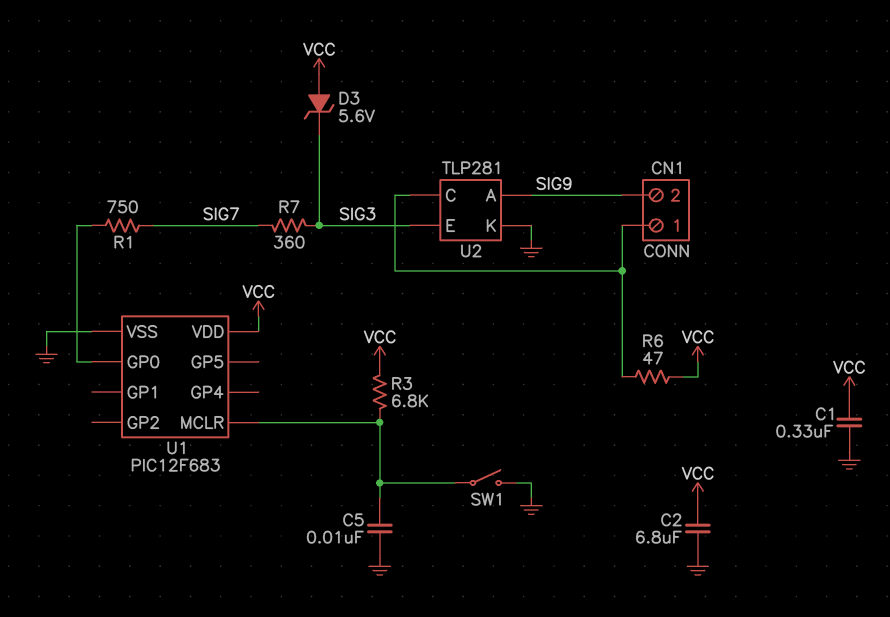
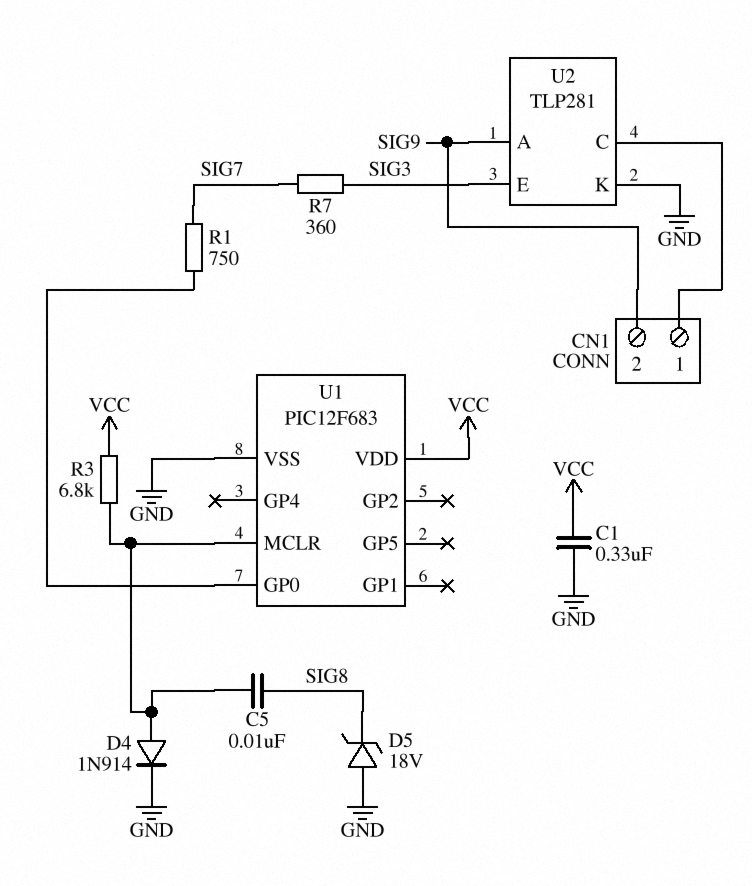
C2: 6.8uF (GND, VCC) -> none
C5: 10nF (GND, U1/MCLR) -> 10nF (SIG8, U1/MCLR)
D3: zener 5.6V (A VCC, K SIG3) -> none
D4: none -> diode 1N914 (A U1/MCLR, K GND)
D5: none -> zener 18V (A GND, K SIG8)
R6: 47 (CN1/1, VCC) -> none
SW1: switch (GND, U1/MCLR) -> none

